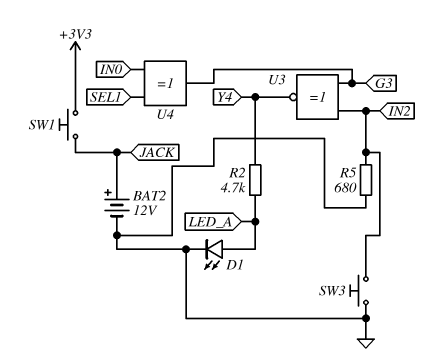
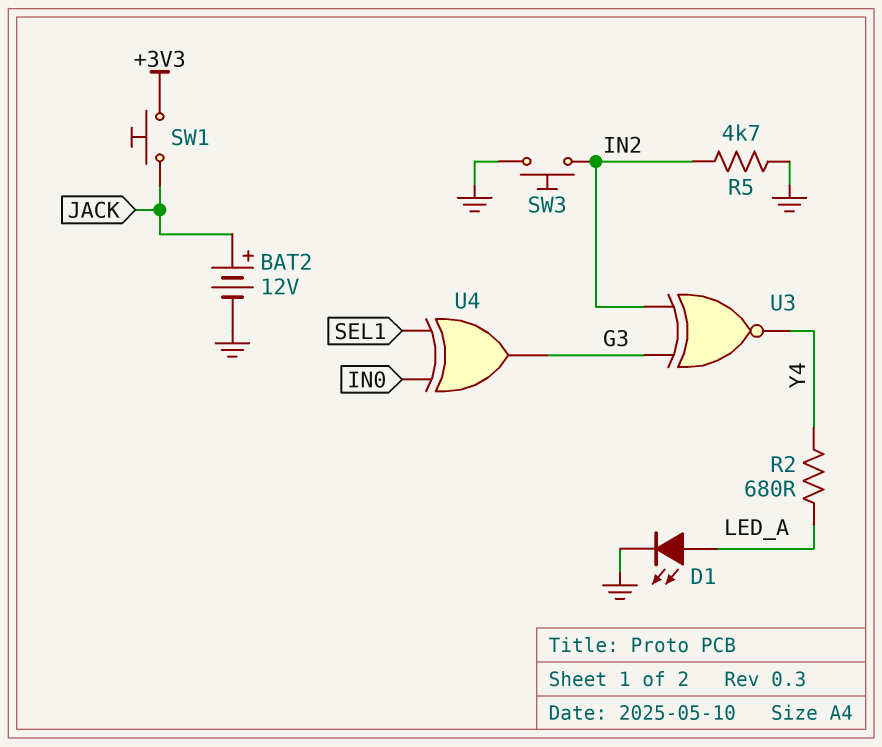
R2: 4.7k (LED_A, Y4) -> 680 (LED_A, Y4)
R5: 680 (GND, IN2) -> 4.7k (GND, IN2)

